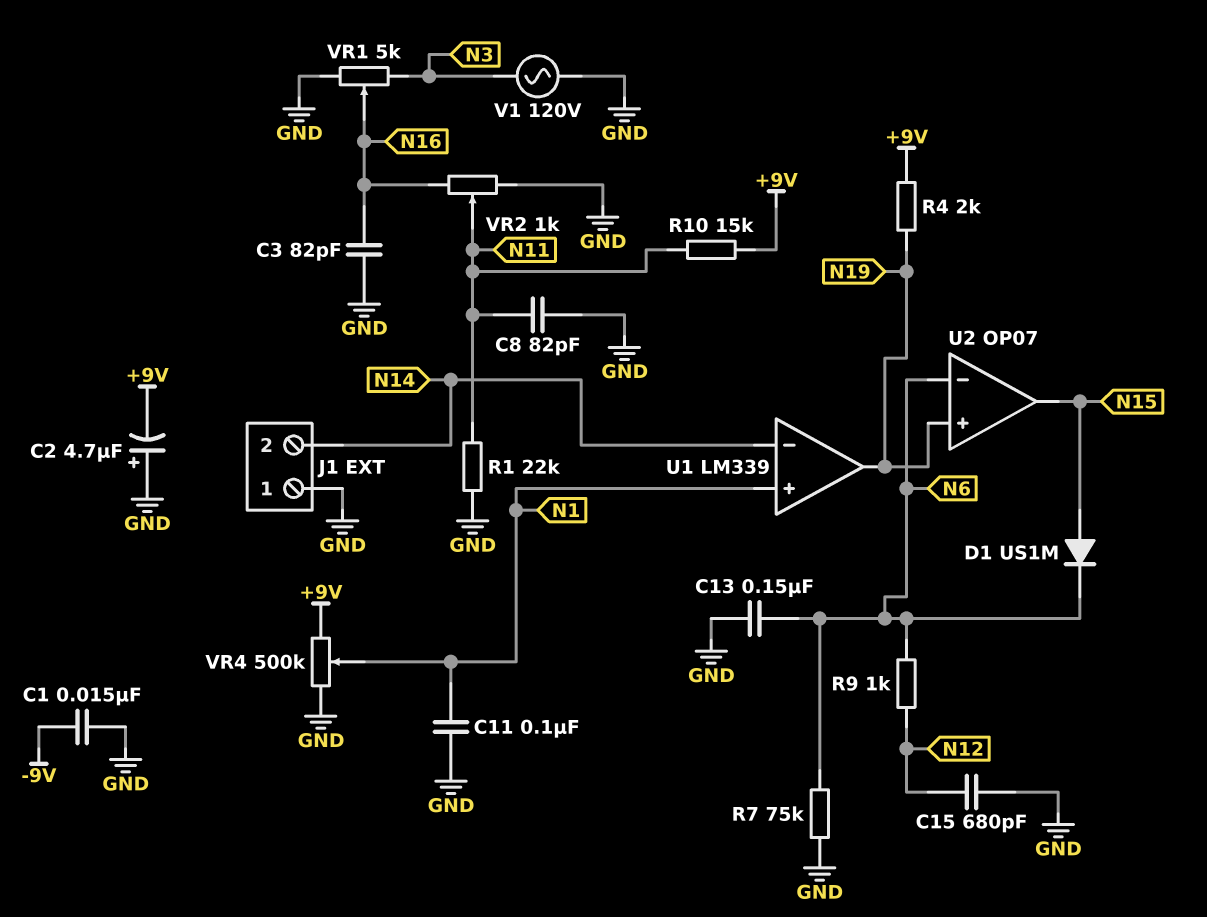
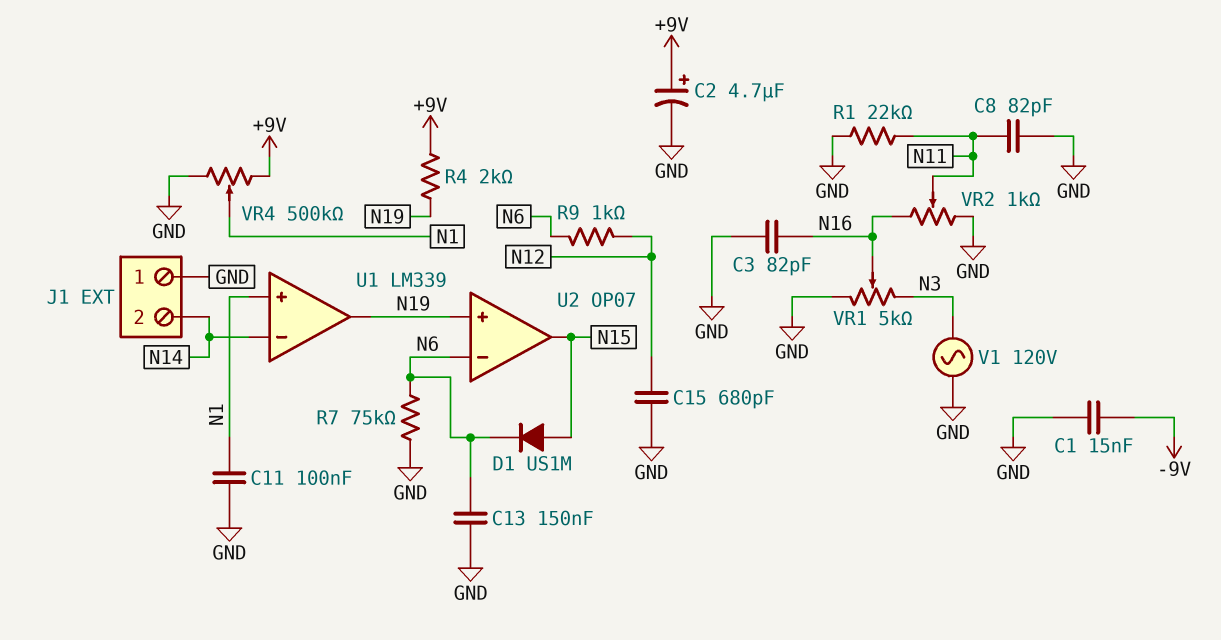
C2: 4.7uF (plus GND, minus +9V) -> 4.7uF (plus +9V, minus GND)
R10: 15k (+9V, N11) -> none

